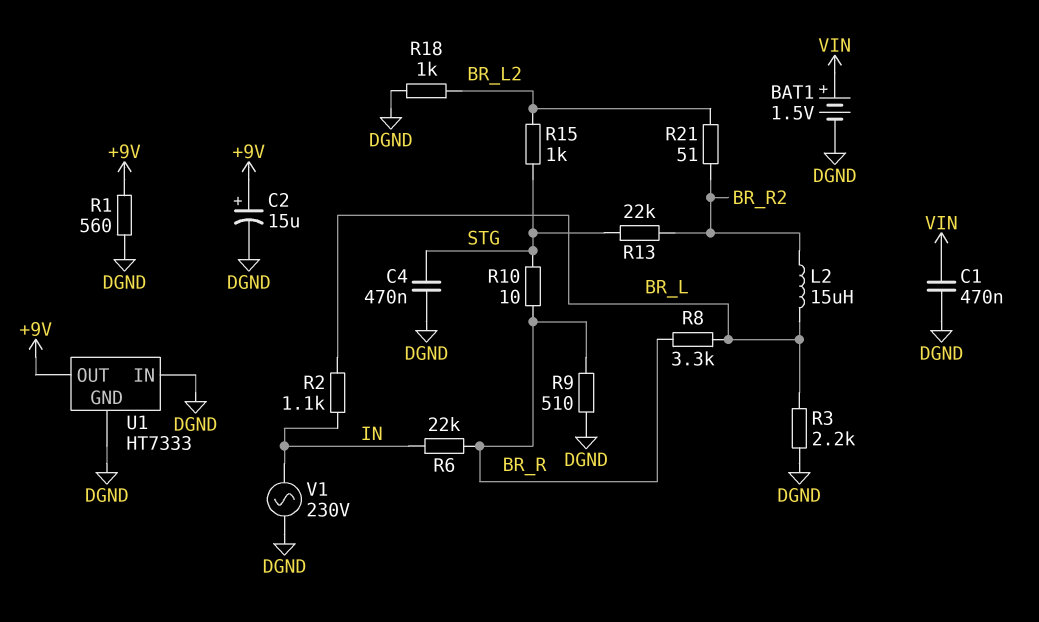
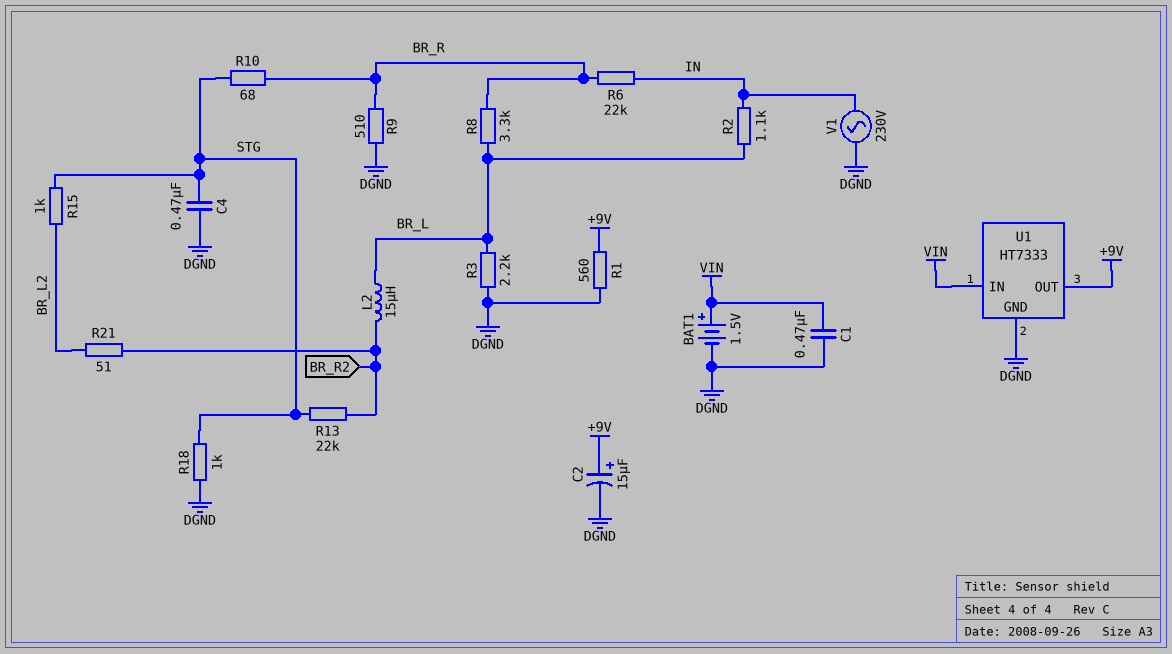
R10: 10 (BR_R, STG) -> 68 (BR_R, STG)
R18: 1k (BR_L2, DGND) -> 1k (DGND, STG)
U1 pin IN: DGND -> VIN

